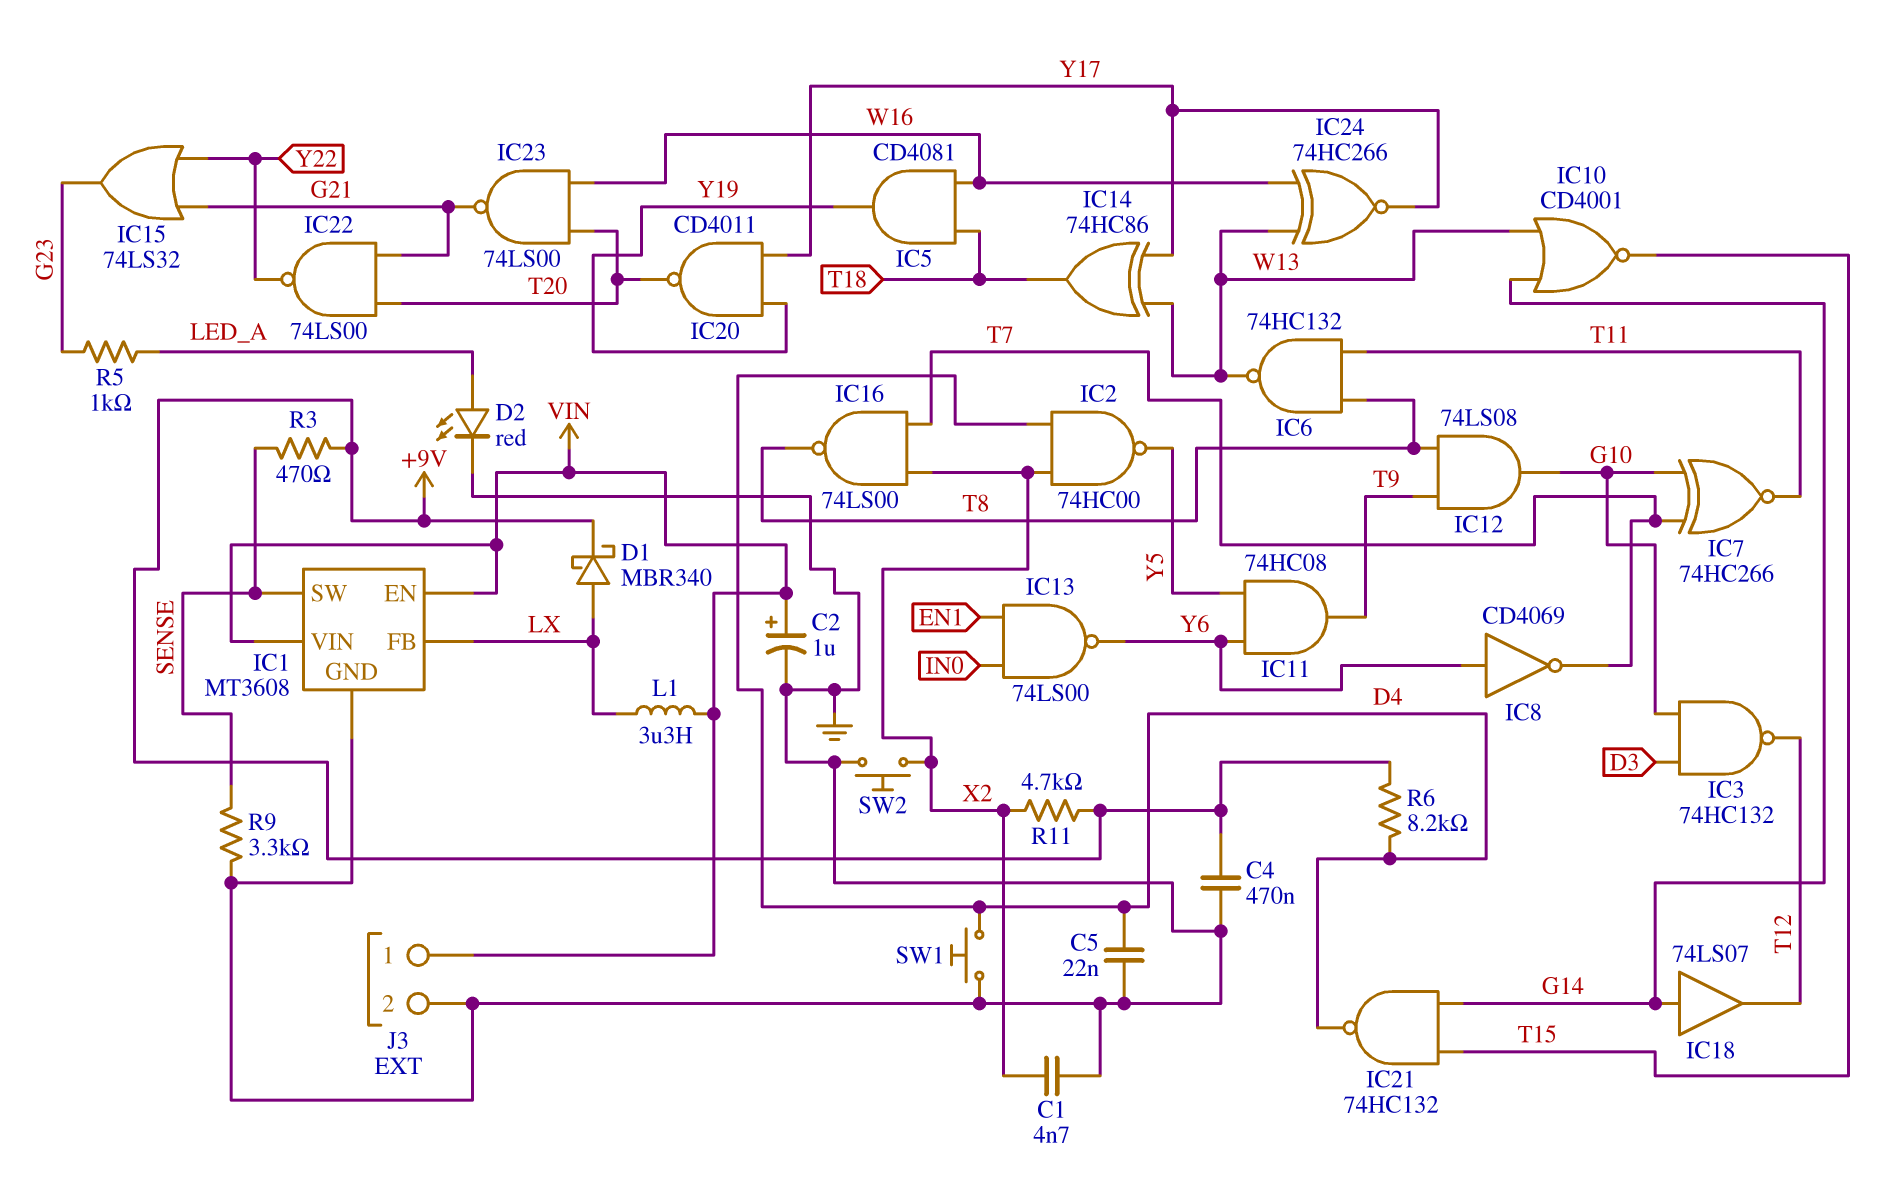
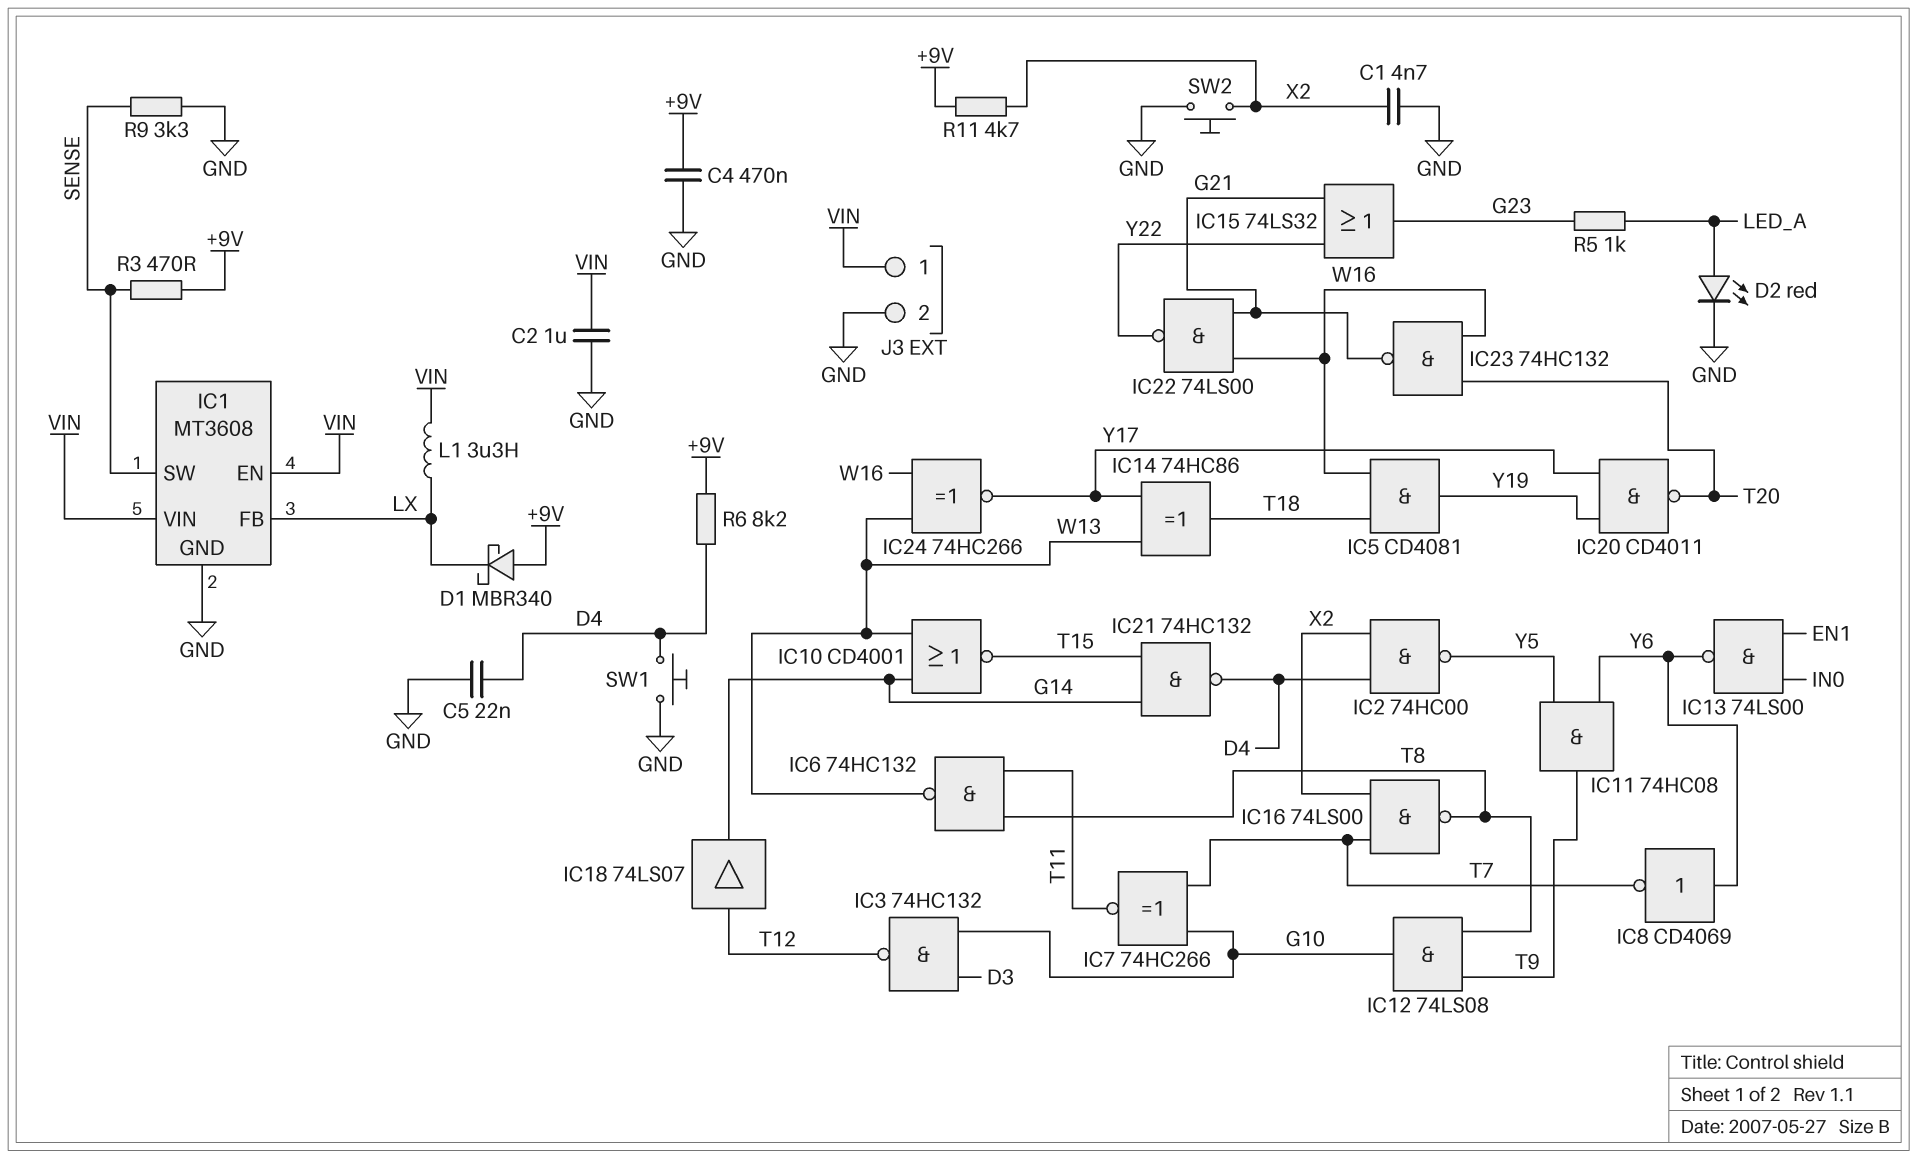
C2: 1uF (plus VIN, minus GND) -> 1uF (GND, VIN)
D1: schottky MBR340 (A LX, K +9V) -> schottky MBR340 (A +9V, K LX)
IC18: buffer 74LS07 (in G14, out T12) -> buffer 74LS07 (in T12, out G14)
IC22: NAND 74LS00 (in G21, in T20, out Y22) -> NAND 74LS00 (in G21, in W16, out Y22)
IC23: NAND 74LS00 (in T20, in W16, out G21) -> NAND 74HC132 (in T20, in W16, out G21)

